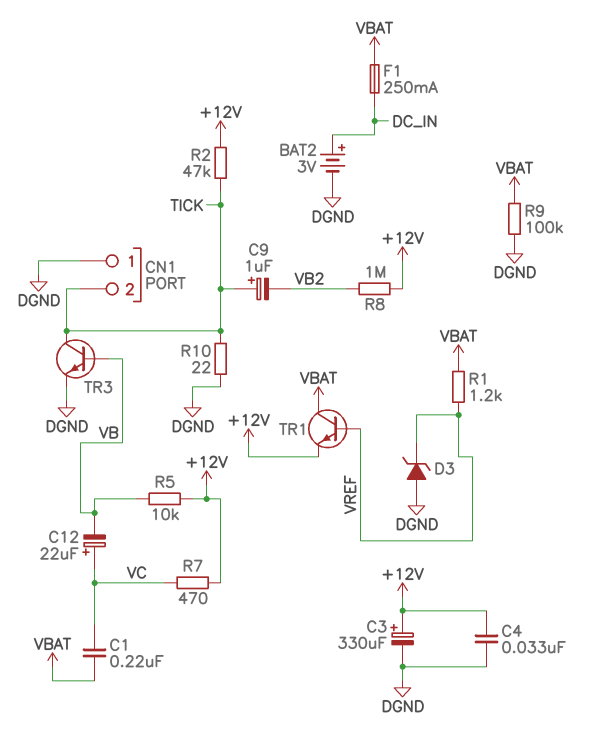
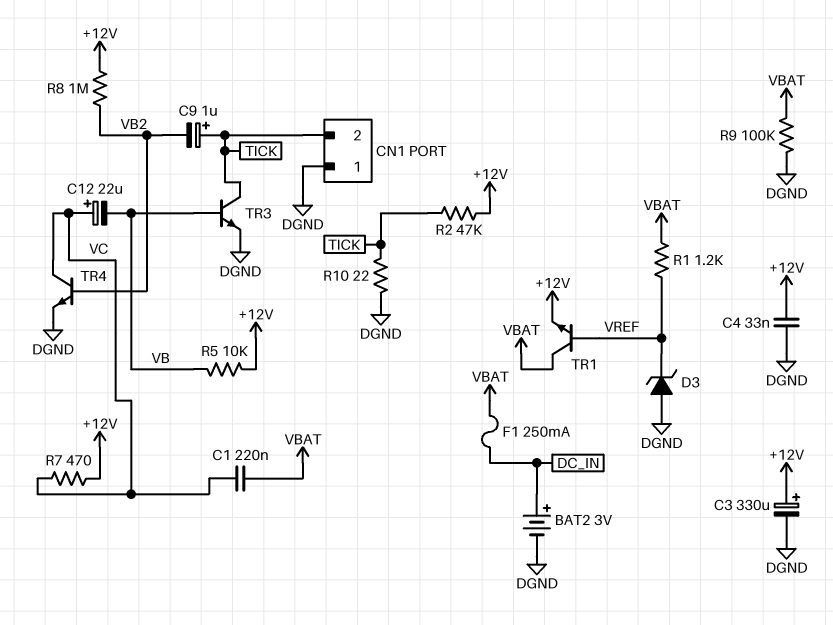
TR4: none -> NPN (B VB2, C VC, E DGND)

